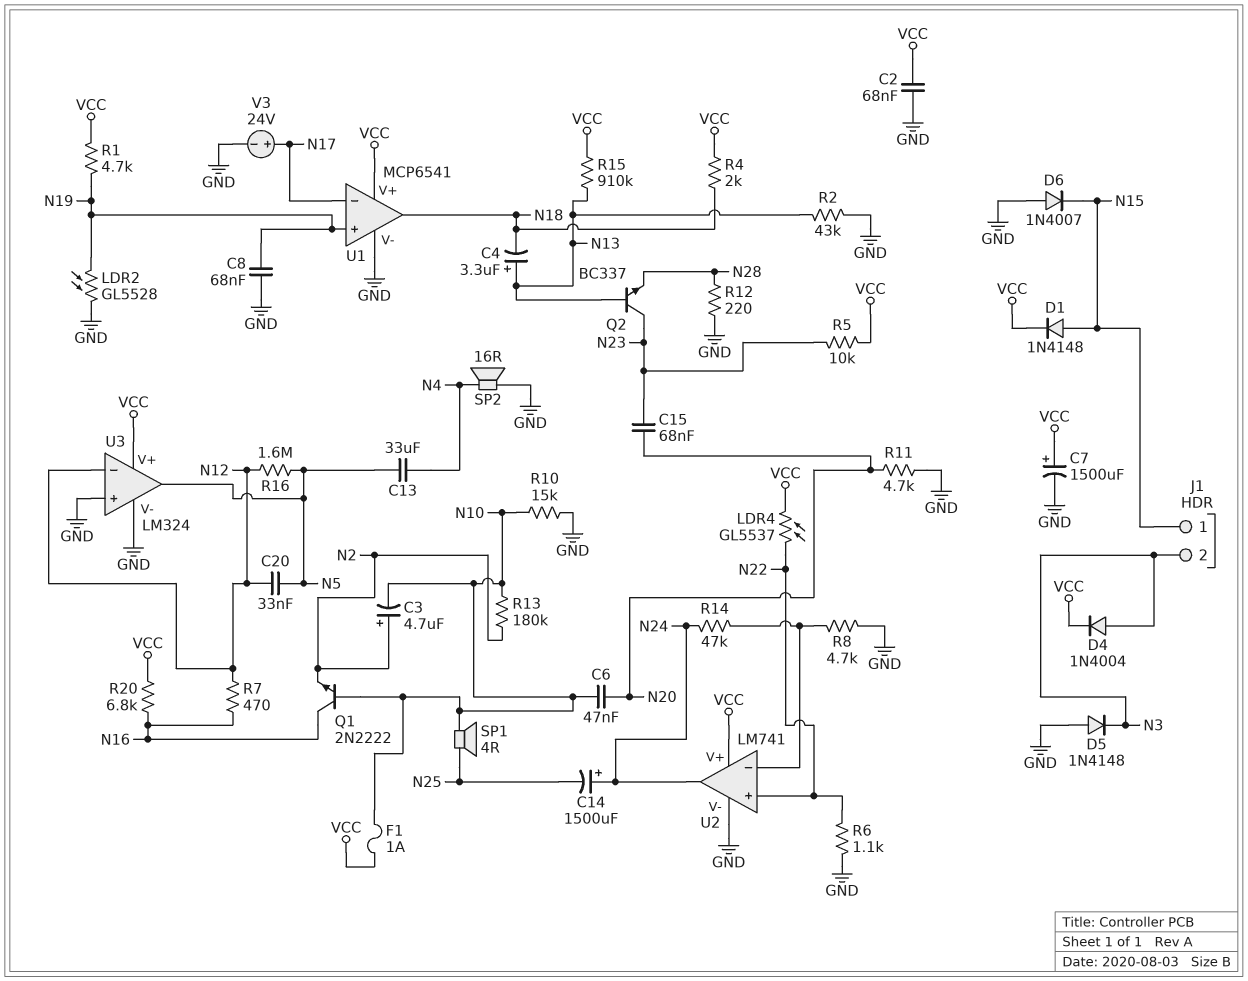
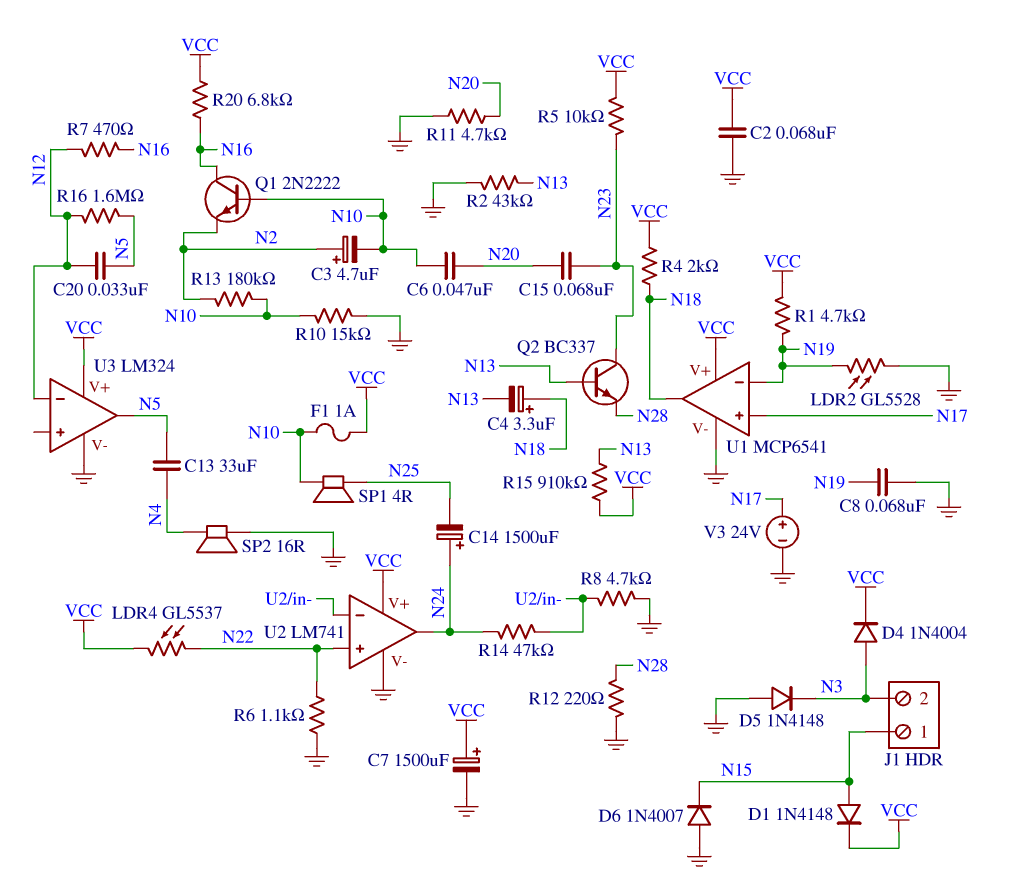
C4: 3.3uF (plus N13, minus N18) -> 3.3uF (plus N18, minus N13)
U1 pin in+: N19 -> N17
U1 pin in-: N17 -> N19
U3 pin in+: GND -> none

